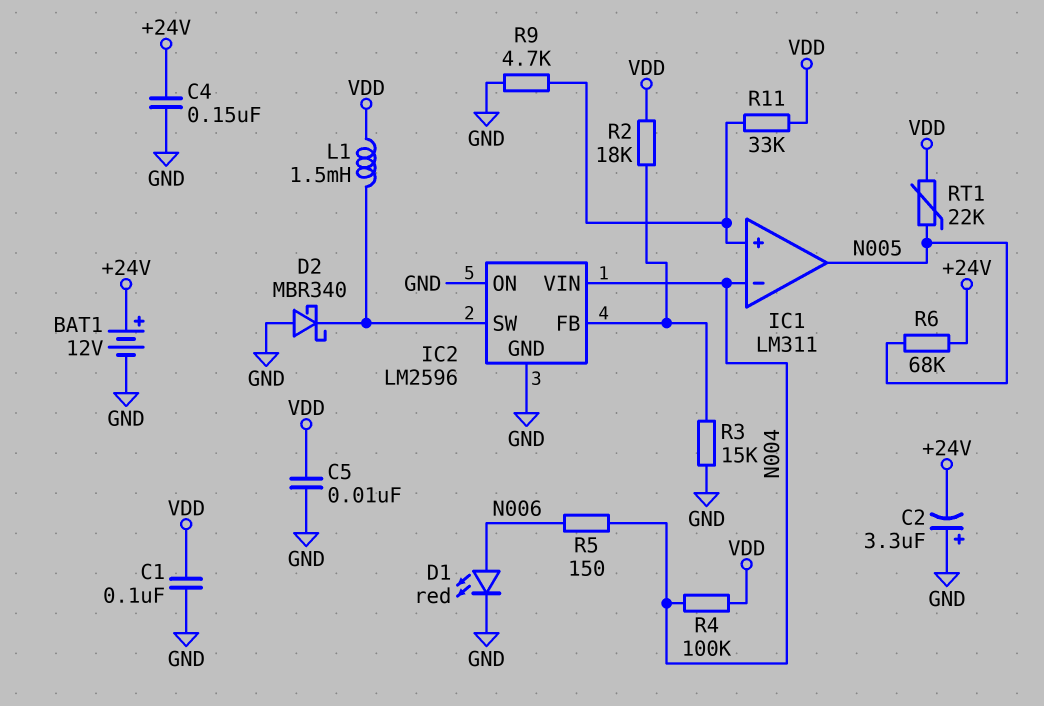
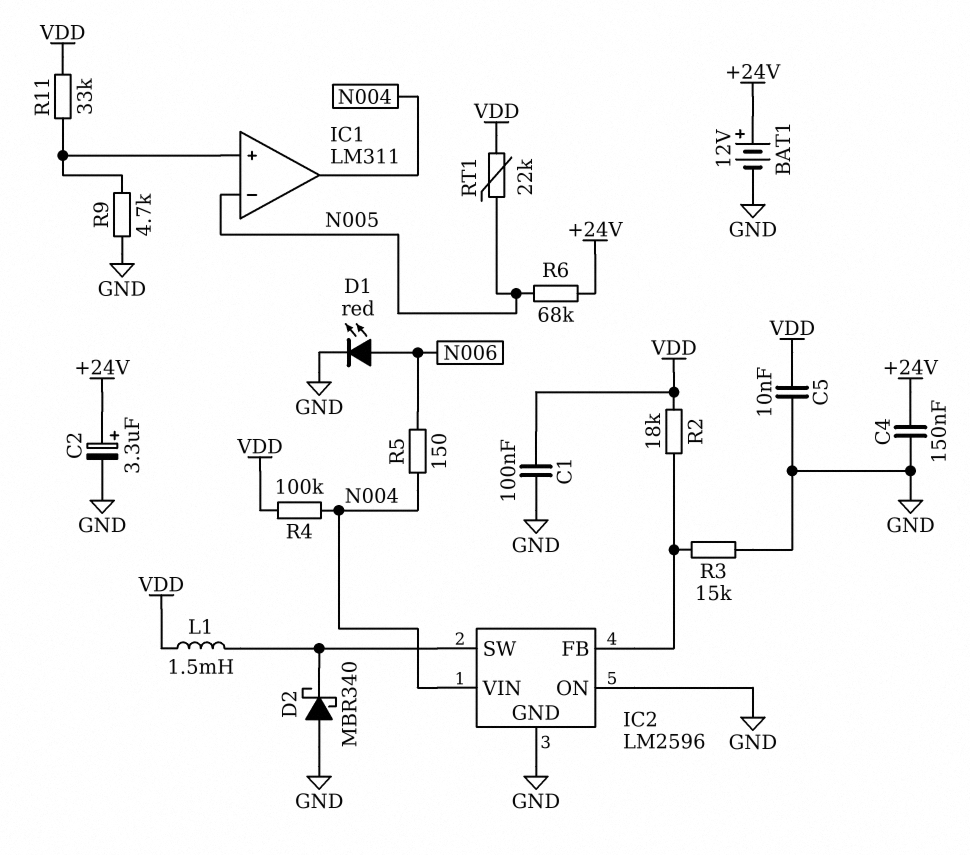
C2: 3.3uF (plus GND, minus +24V) -> 3.3uF (plus +24V, minus GND)
IC1 pin in-: N004 -> N005
IC1 pin out: N005 -> N004

